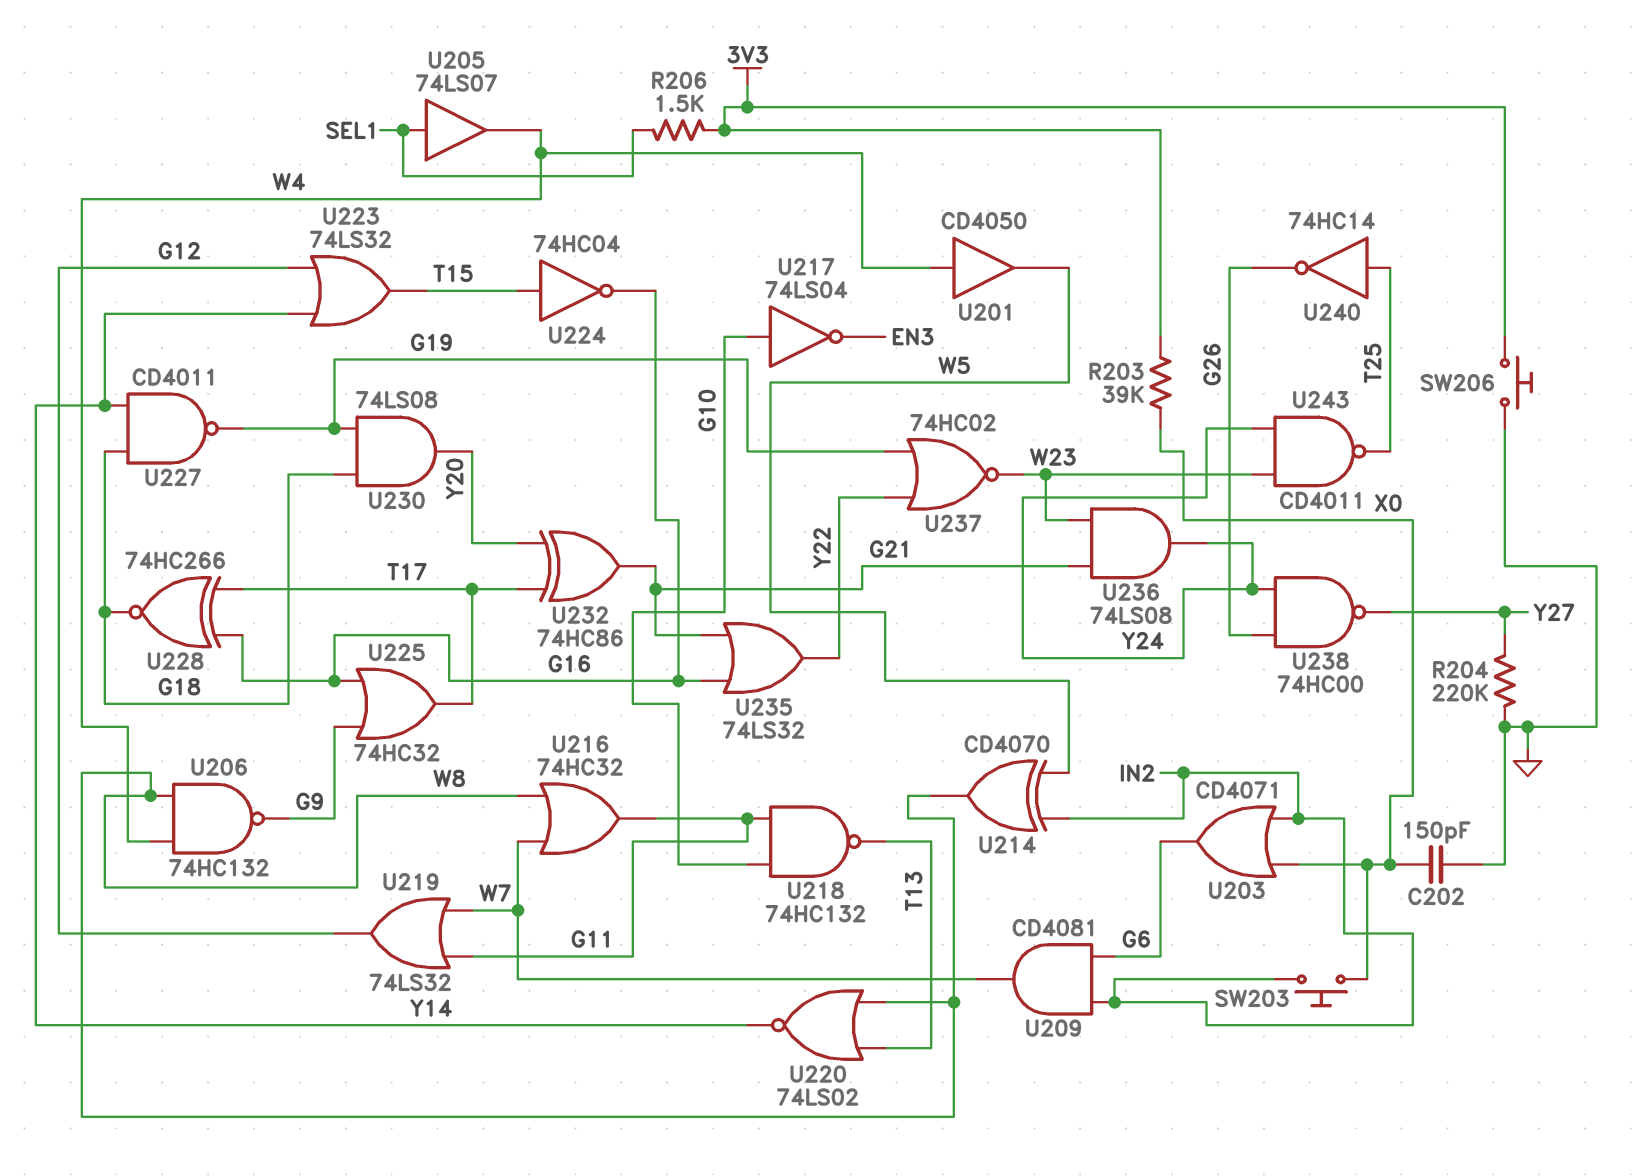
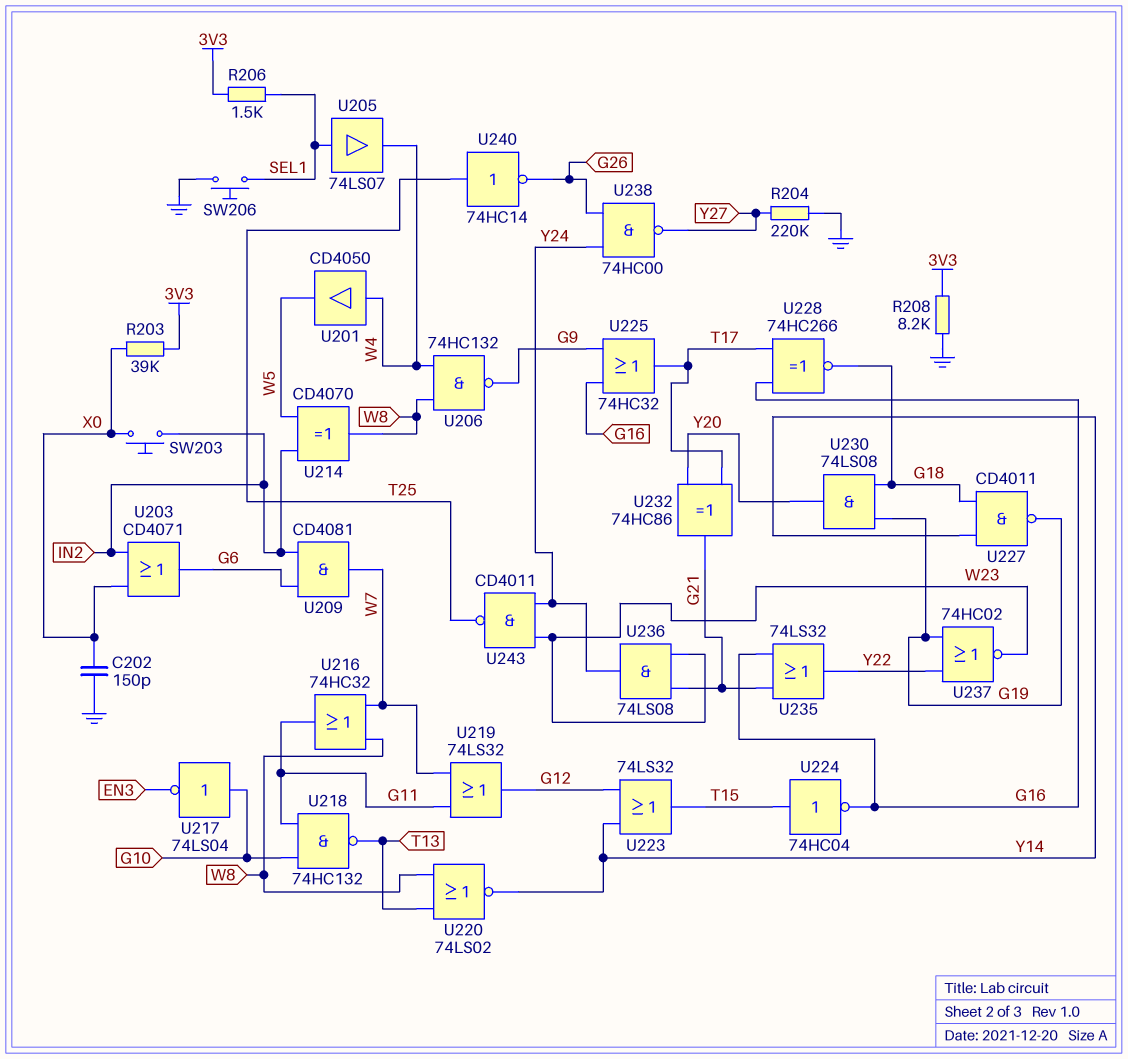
R208: none -> 8.2k (3V3, GND)
SW206: button (3V3, GND) -> button (GND, SEL1)

